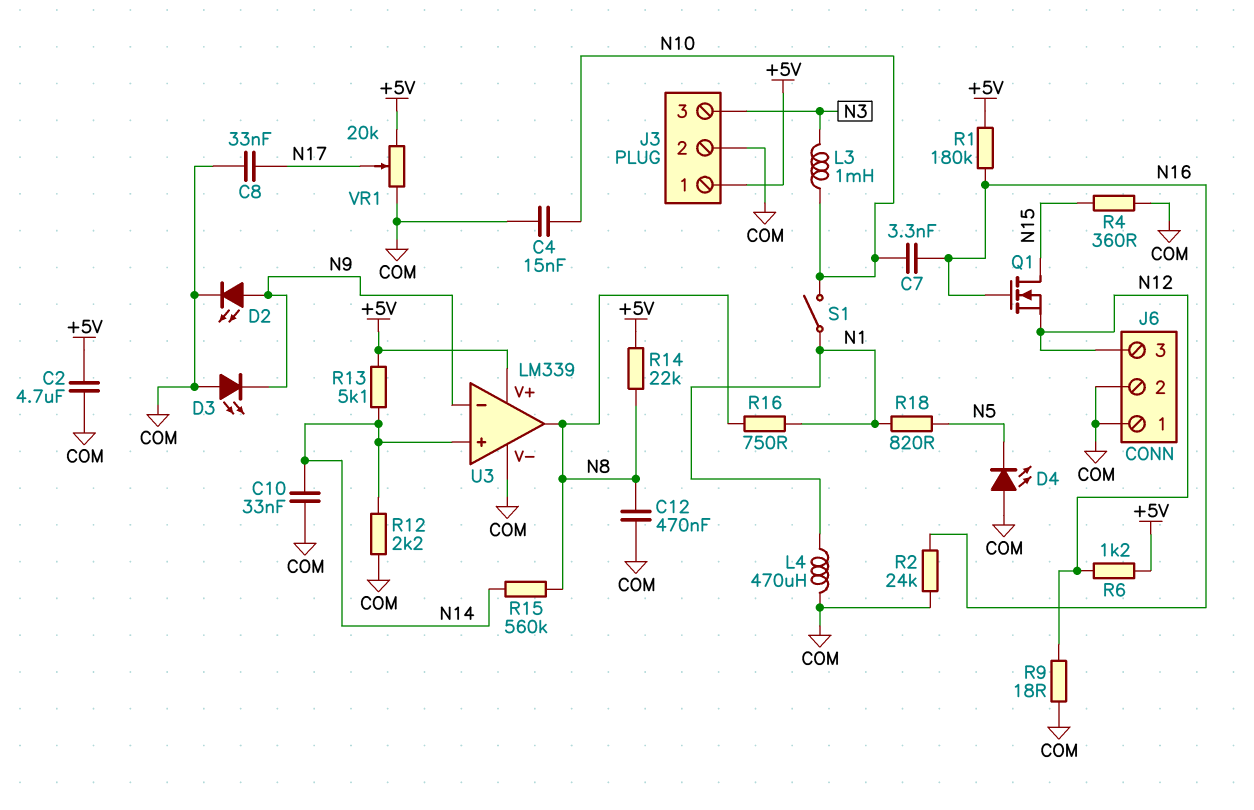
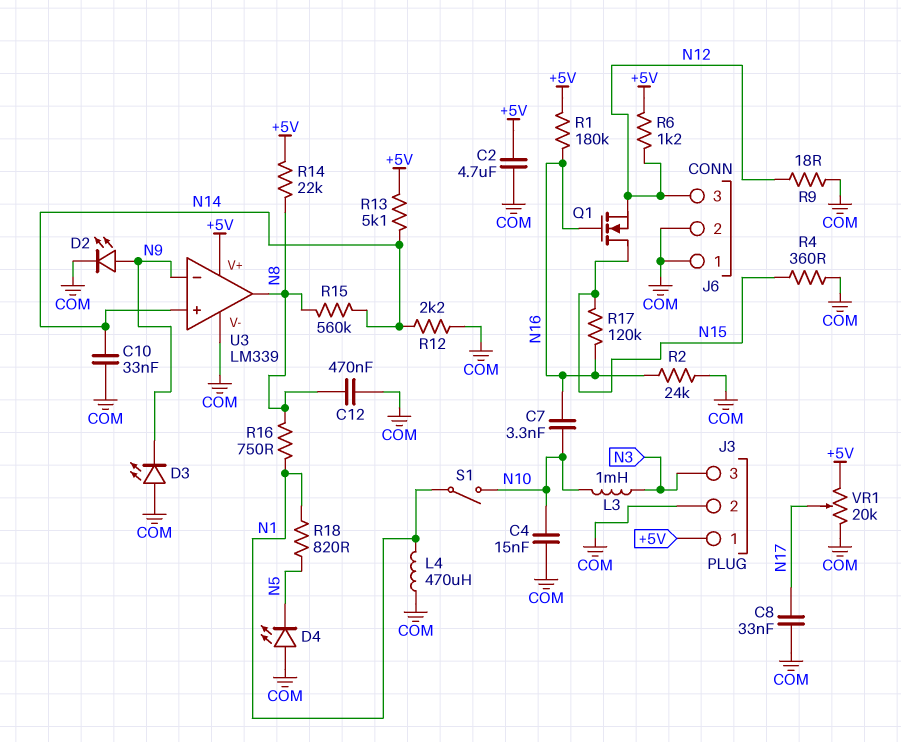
R17: none -> 120k (N15, N16)

